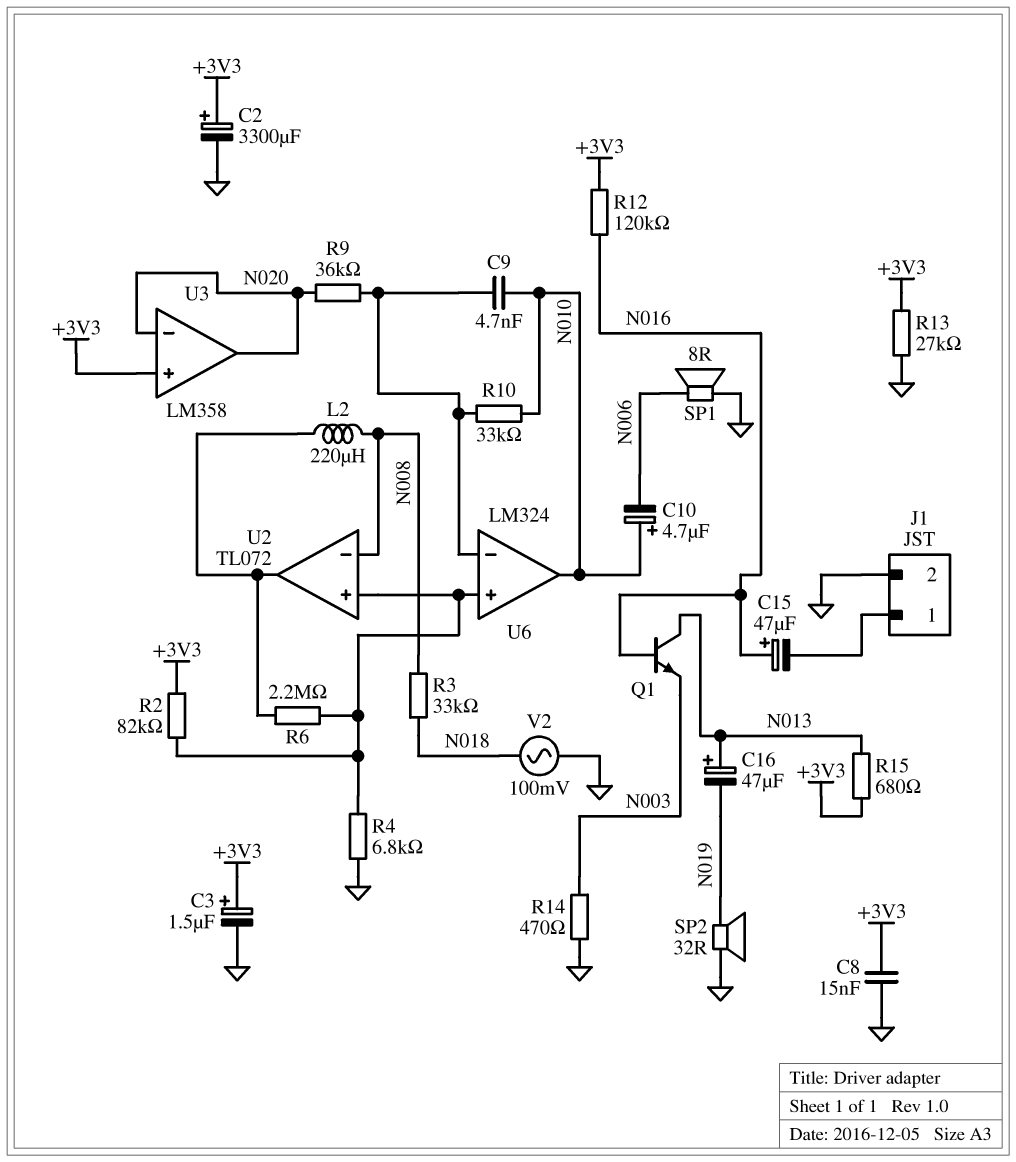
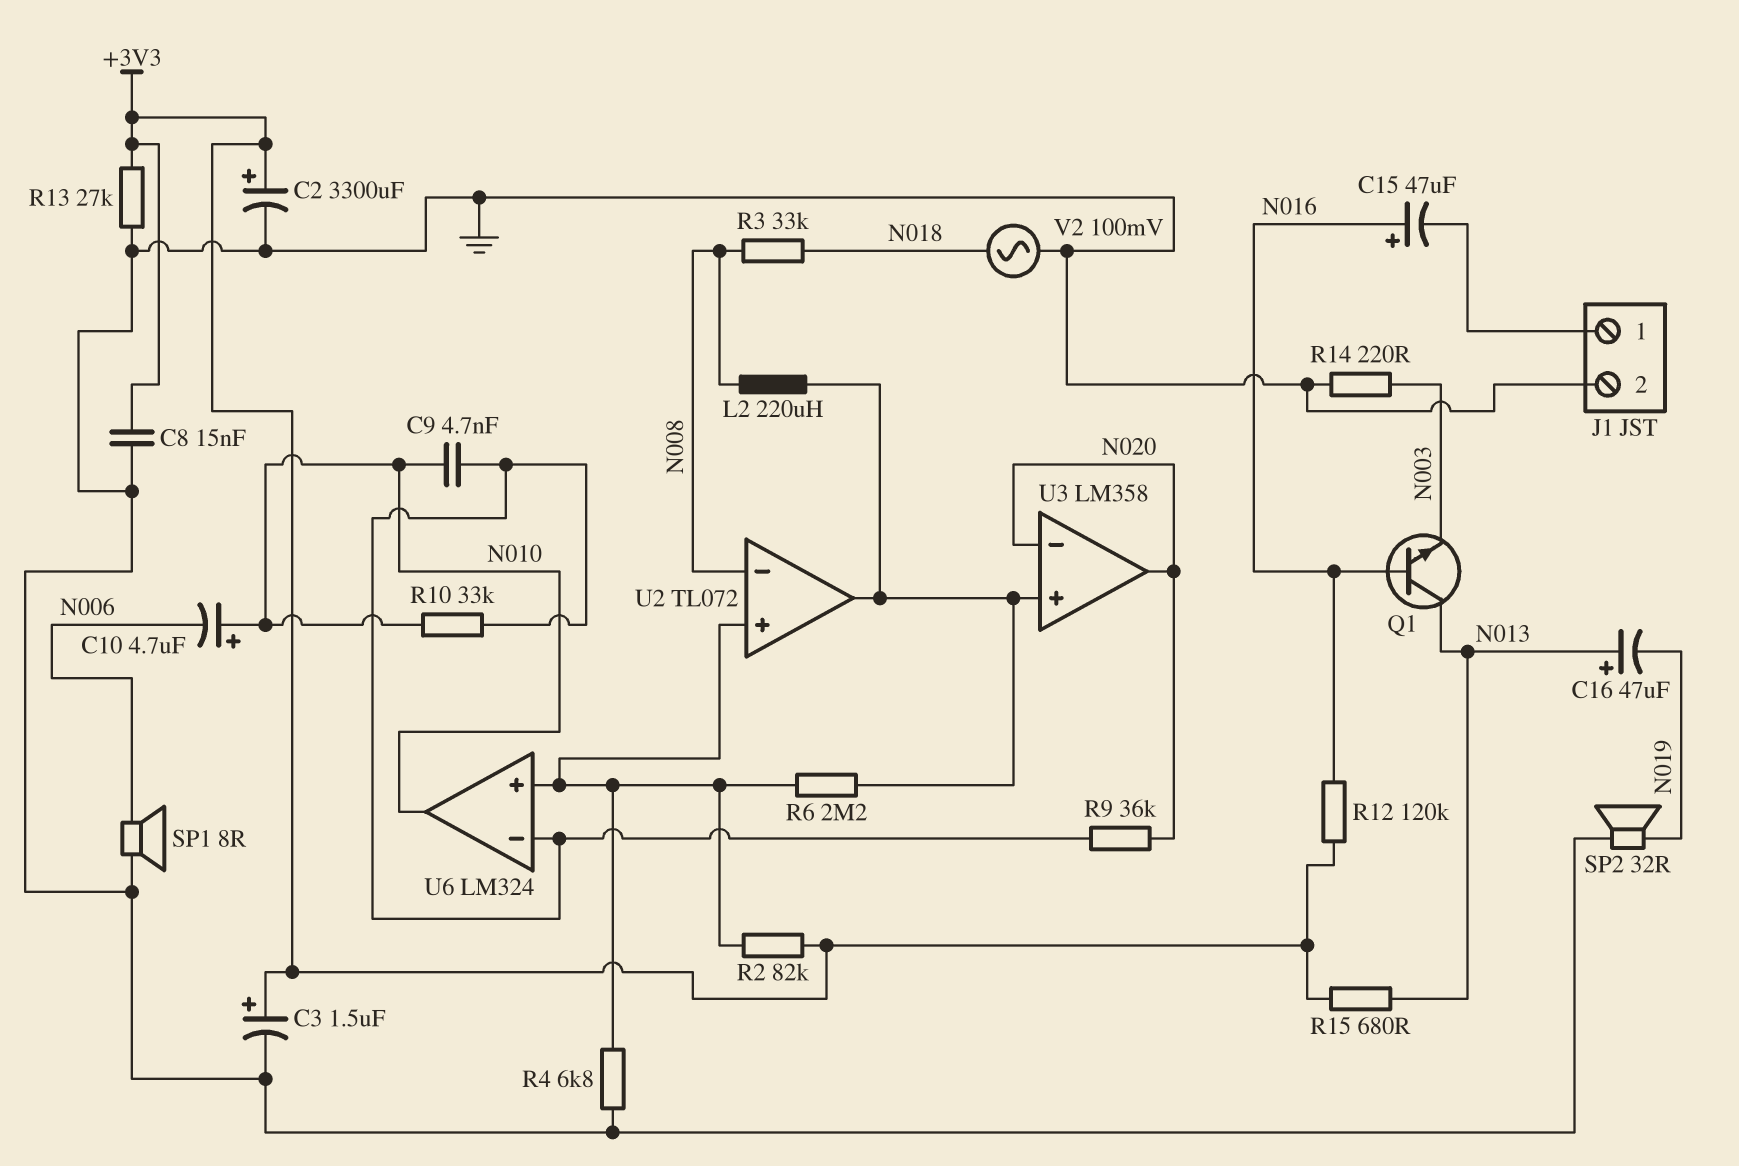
R14: 470 (GND, N003) -> 220 (GND, N003)
U3 pin in+: +3V3 -> U2/out

